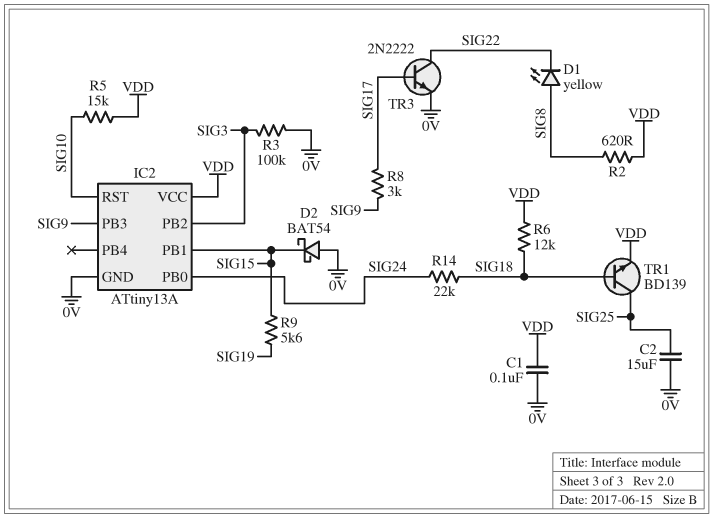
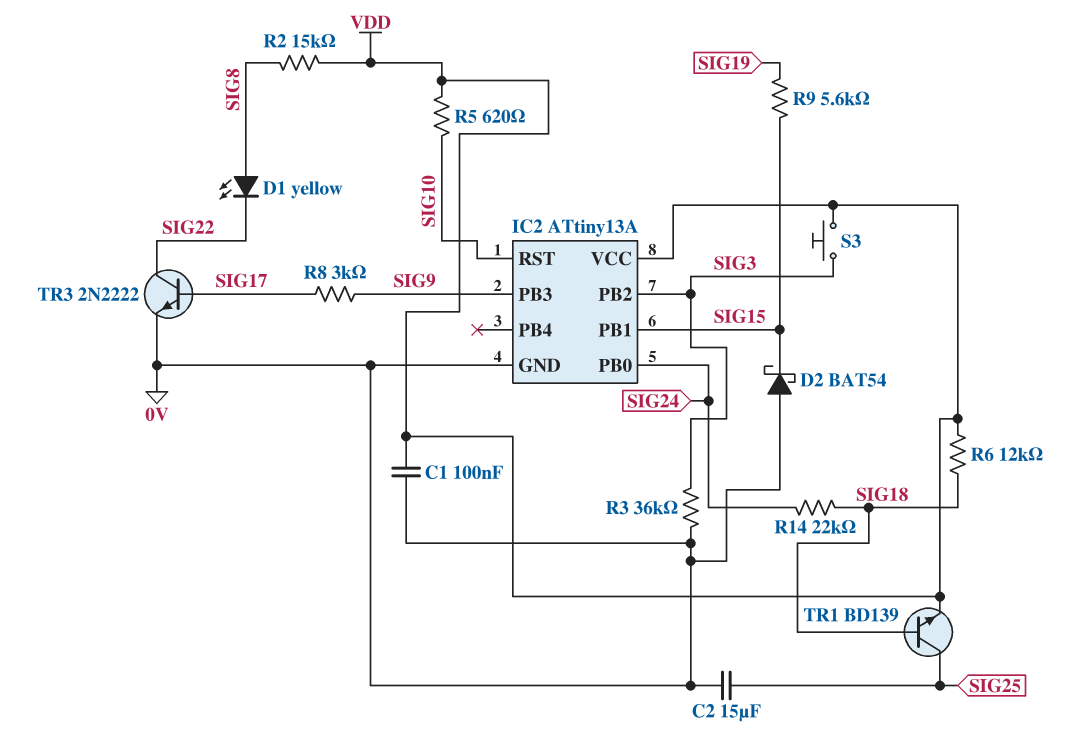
R2: 620 (SIG8, VDD) -> 15k (SIG8, VDD)
R3: 100k (0V, SIG3) -> 36k (0V, SIG3)
R5: 15k (SIG10, VDD) -> 620 (SIG10, VDD)
S3: none -> button (SIG3, VDD)

